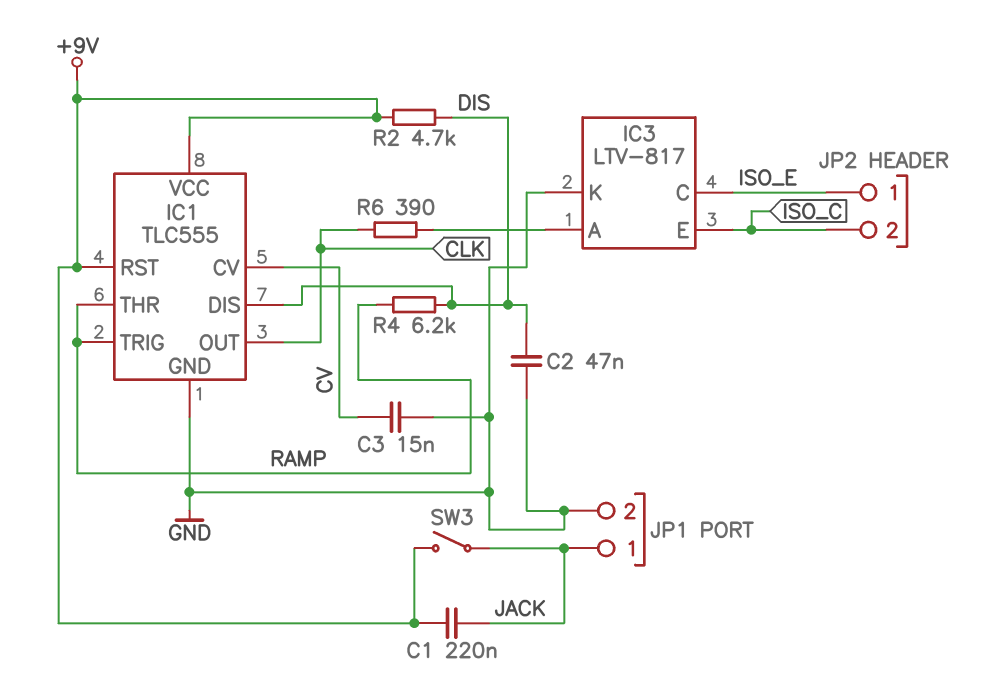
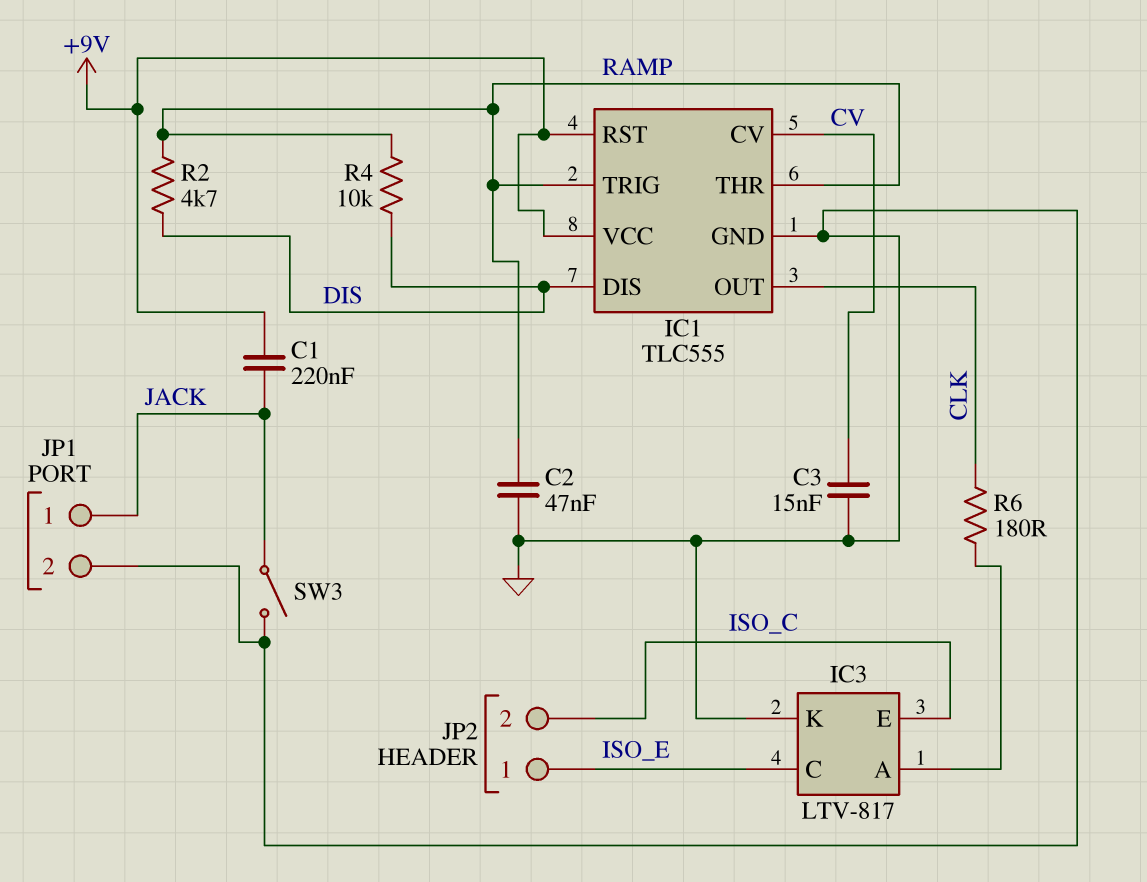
C2: 47nF (DIS, GND) -> 47nF (GND, RAMP)
R2: 4.7k (+9V, DIS) -> 4.7k (DIS, RAMP)
R4: 6.2k (DIS, RAMP) -> 10k (DIS, RAMP)
R6: 390 (CLK, IC3/A) -> 180 (CLK, IC3/A)
SW3: switch (+9V, JACK) -> switch (GND, JACK)

